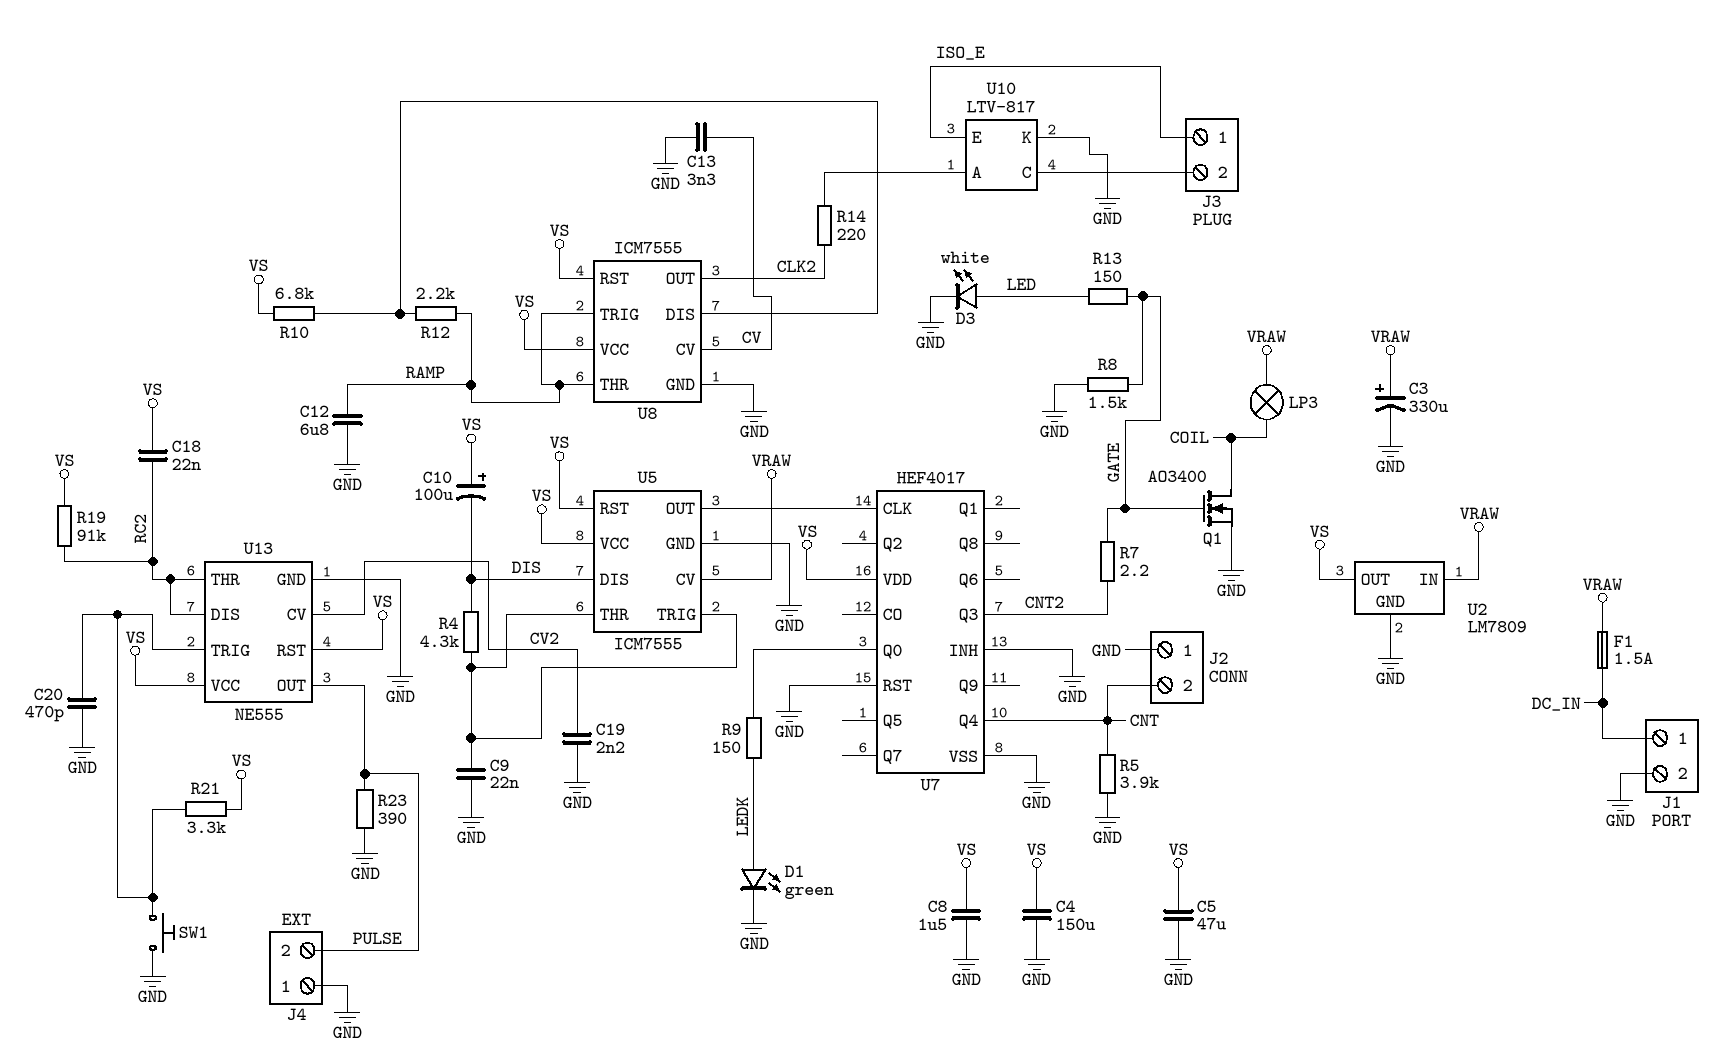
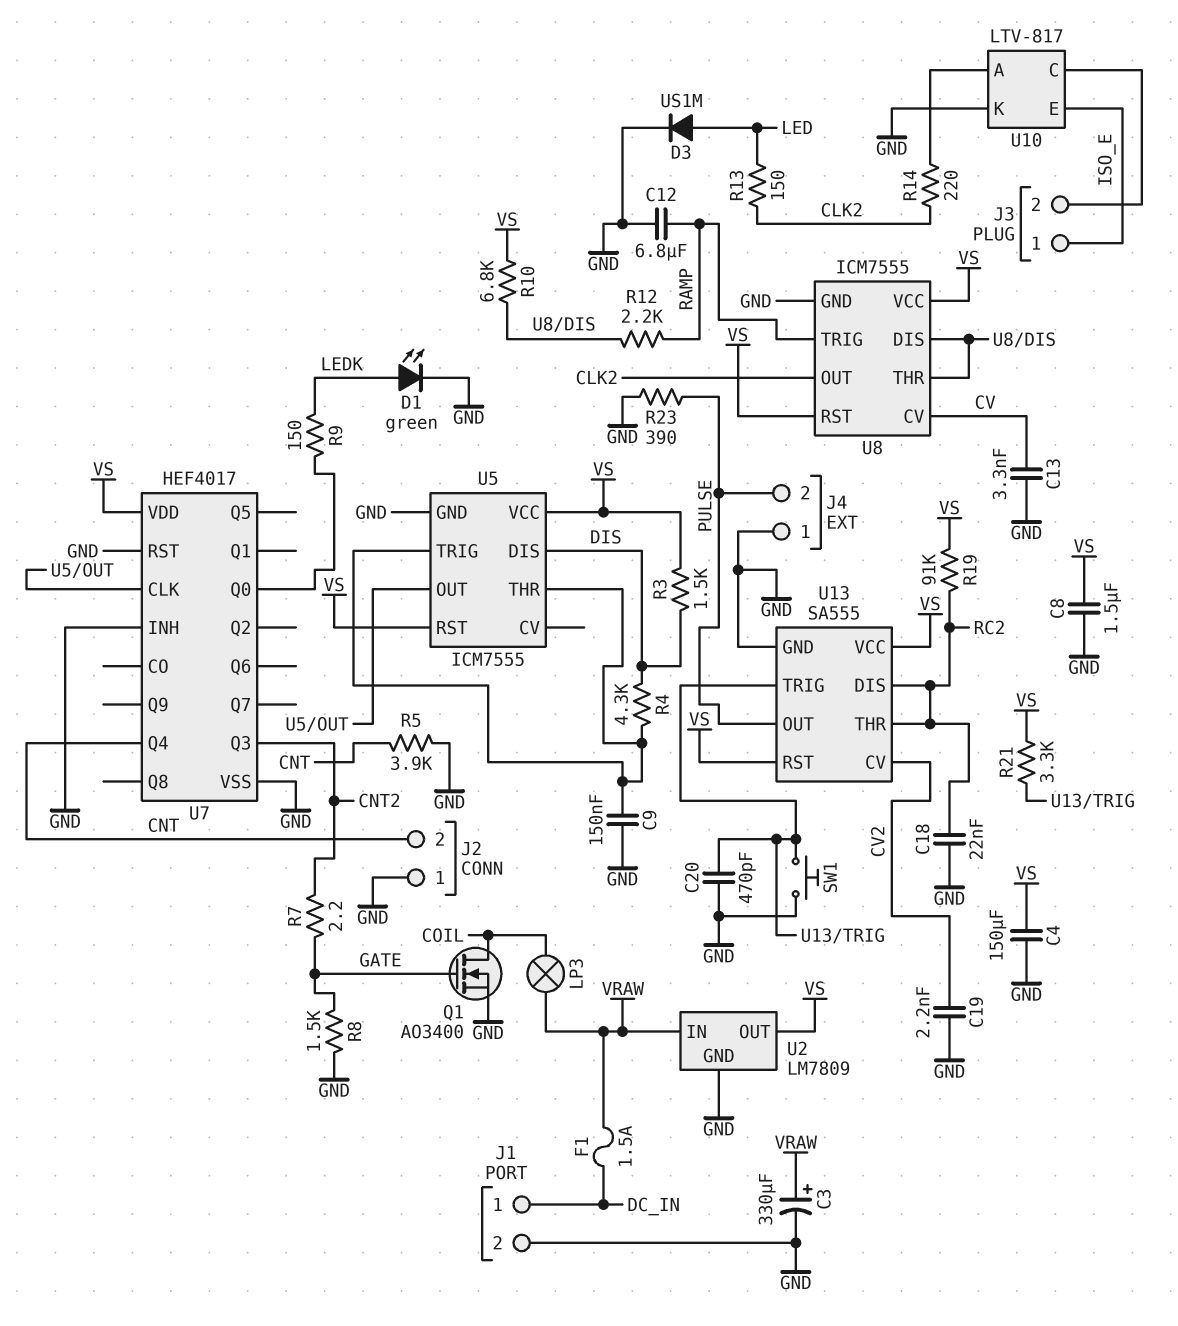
C5: 47uF (GND, VS) -> none
C9: 22nF (GND, U5/THR) -> 150nF (GND, U5/THR)
C10: 100uF (plus VS, minus DIS) -> none
C18: 22nF (RC2, VS) -> 22nF (GND, RC2)
D3: LED white (A LED, K GND) -> diode US1M (A LED, K GND)
R3: none -> 1.5k (DIS, VS)
R13: 150 (GATE, LED) -> 150 (CLK2, LED)
U5 pin CV: VRAW -> none
U8 pin THR: RAMP -> U8/DIS
U13: NE555 -> SA555

